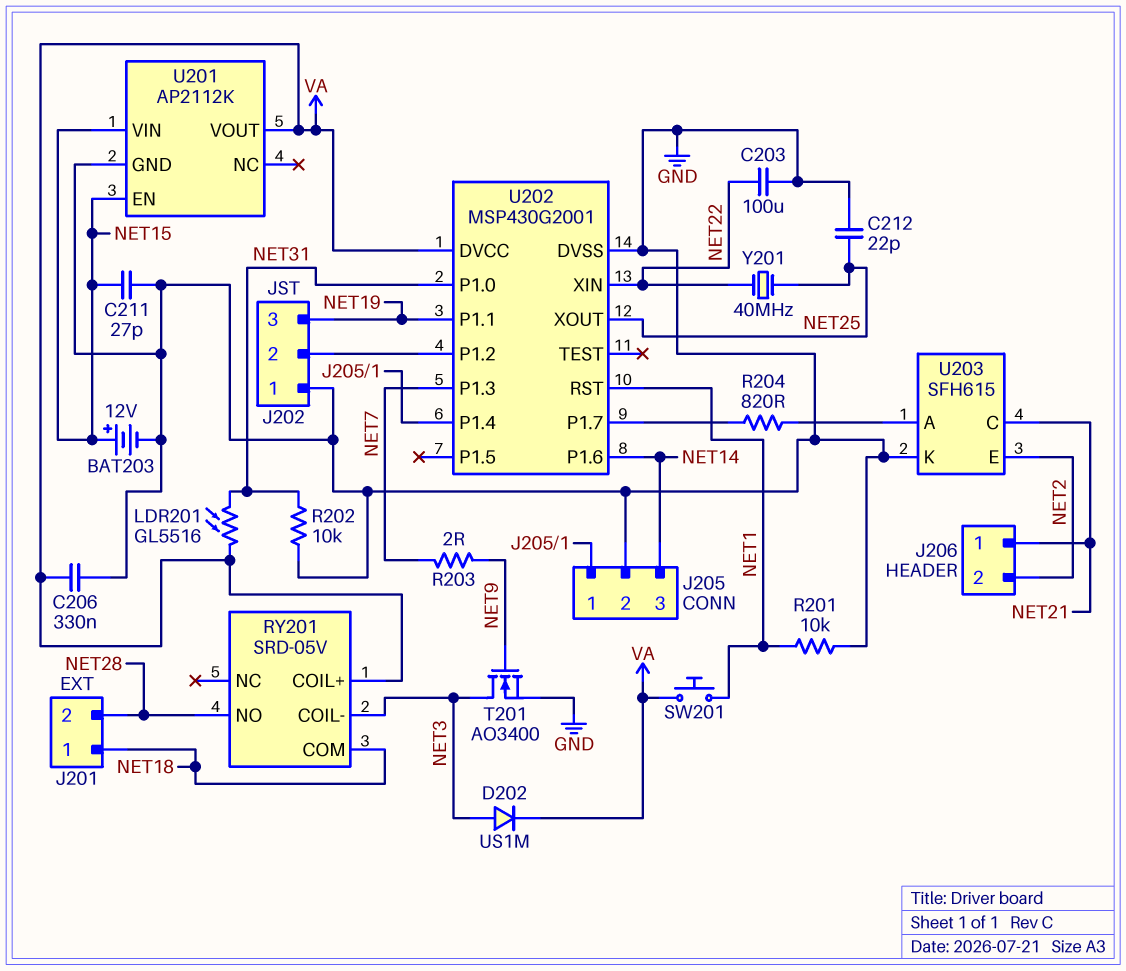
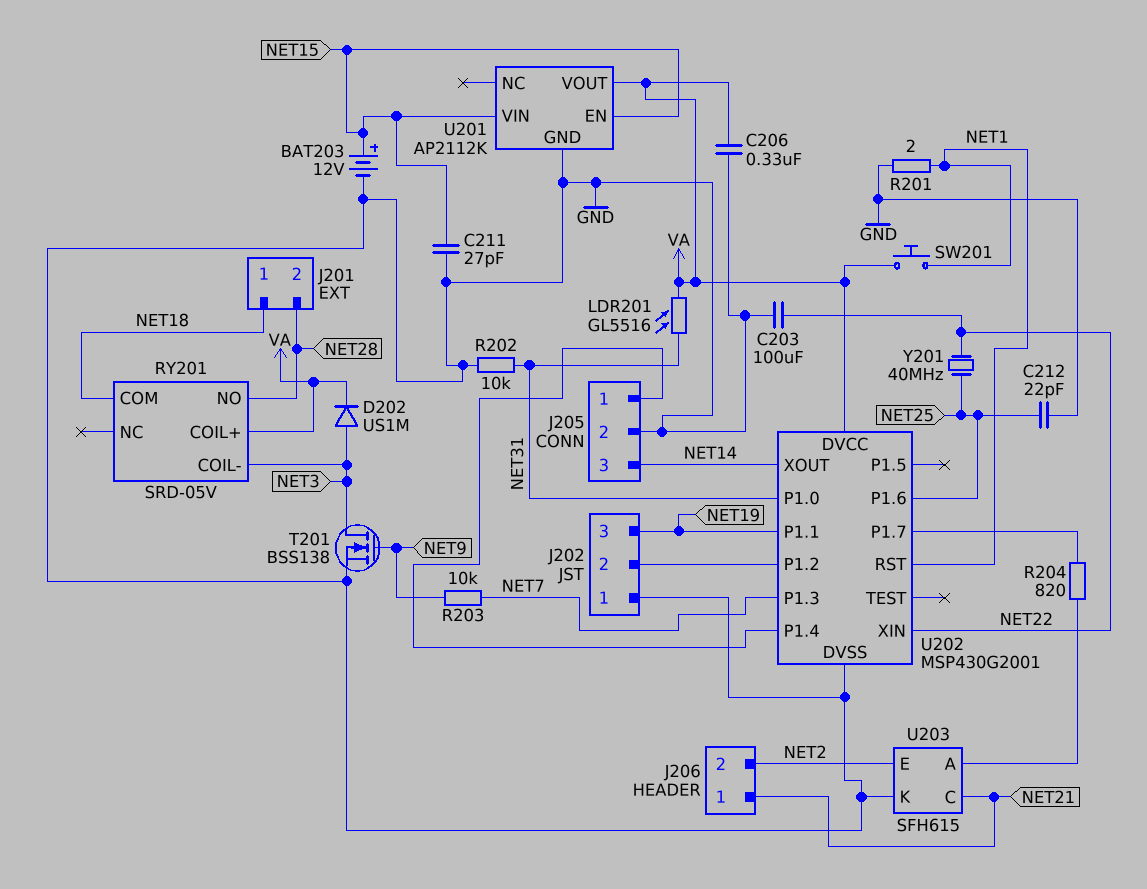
R201: 10k (GND, NET1) -> 2 (GND, NET1)
R203: 2 (NET7, NET9) -> 10k (NET7, NET9)
T201: NMOS AO3400 (G NET9, D NET3, S GND) -> NMOS BSS138 (G NET9, D NET3, S GND)
U202 pin P1.6: NET14 -> NET25
U202 pin XOUT: NET25 -> NET14

